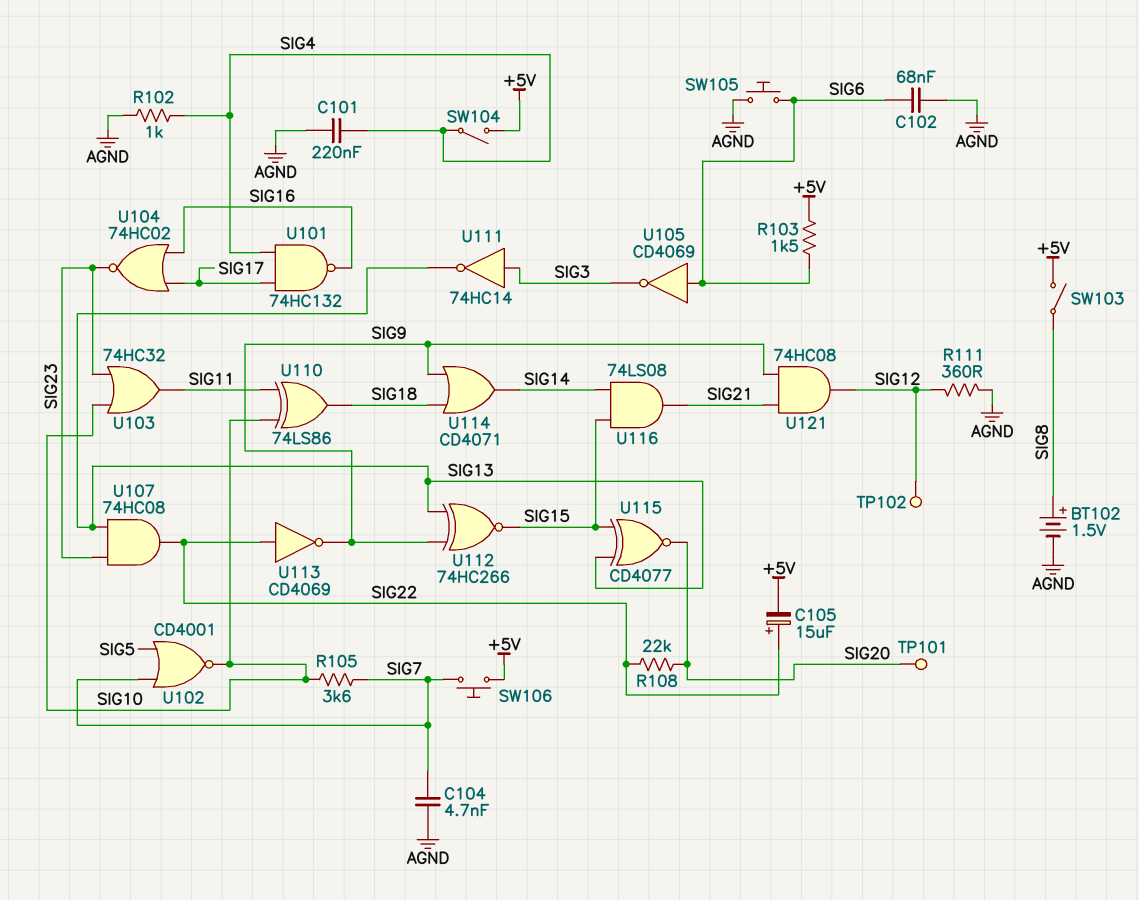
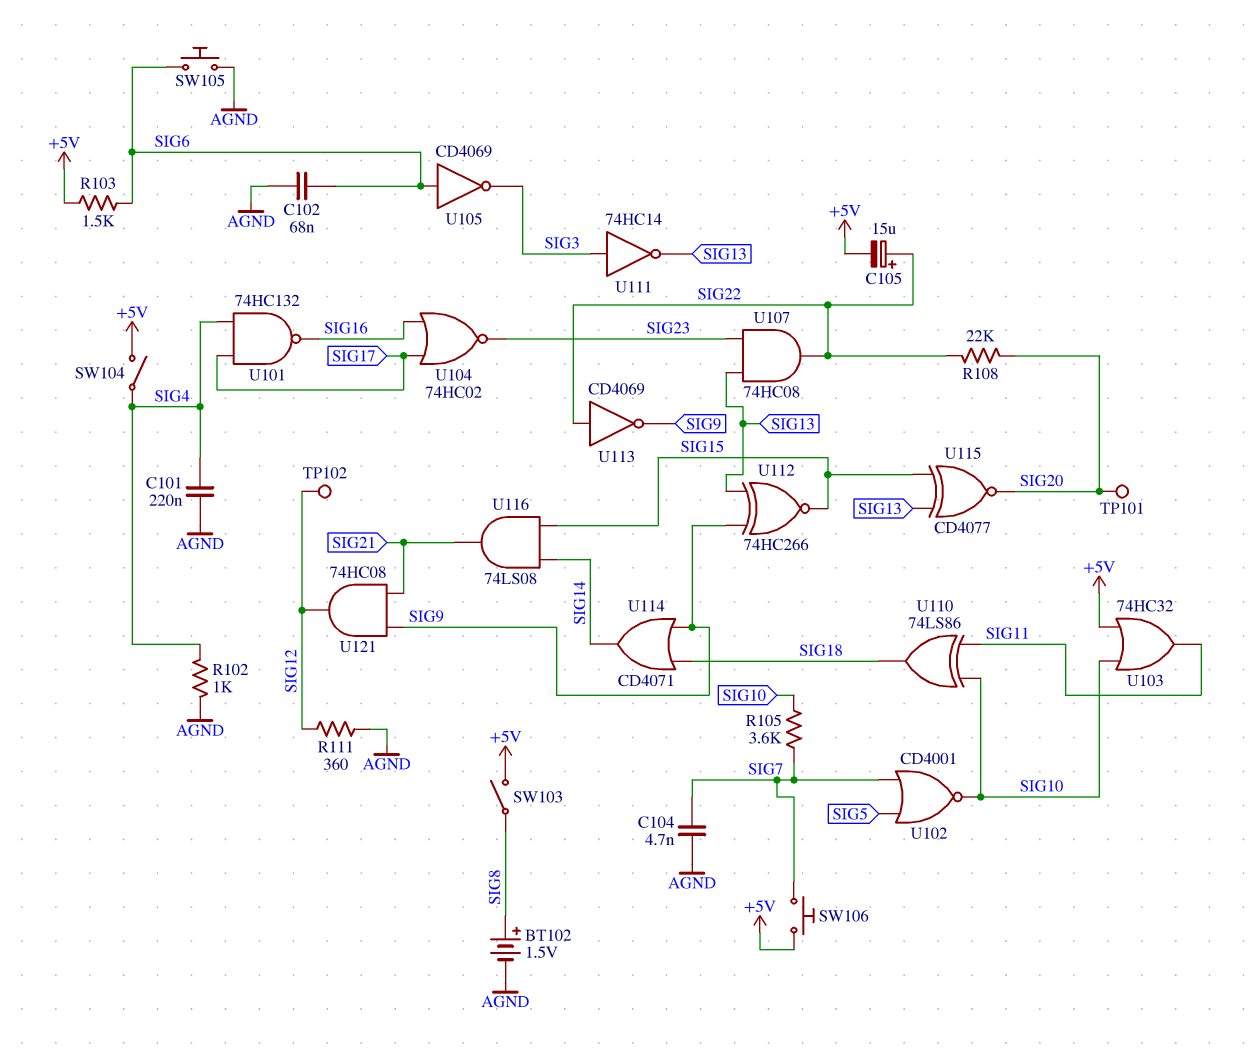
U103: OR 74HC32 (in SIG10, in SIG23, out SIG11) -> OR 74HC32 (in +5V, in SIG10, out SIG11)

